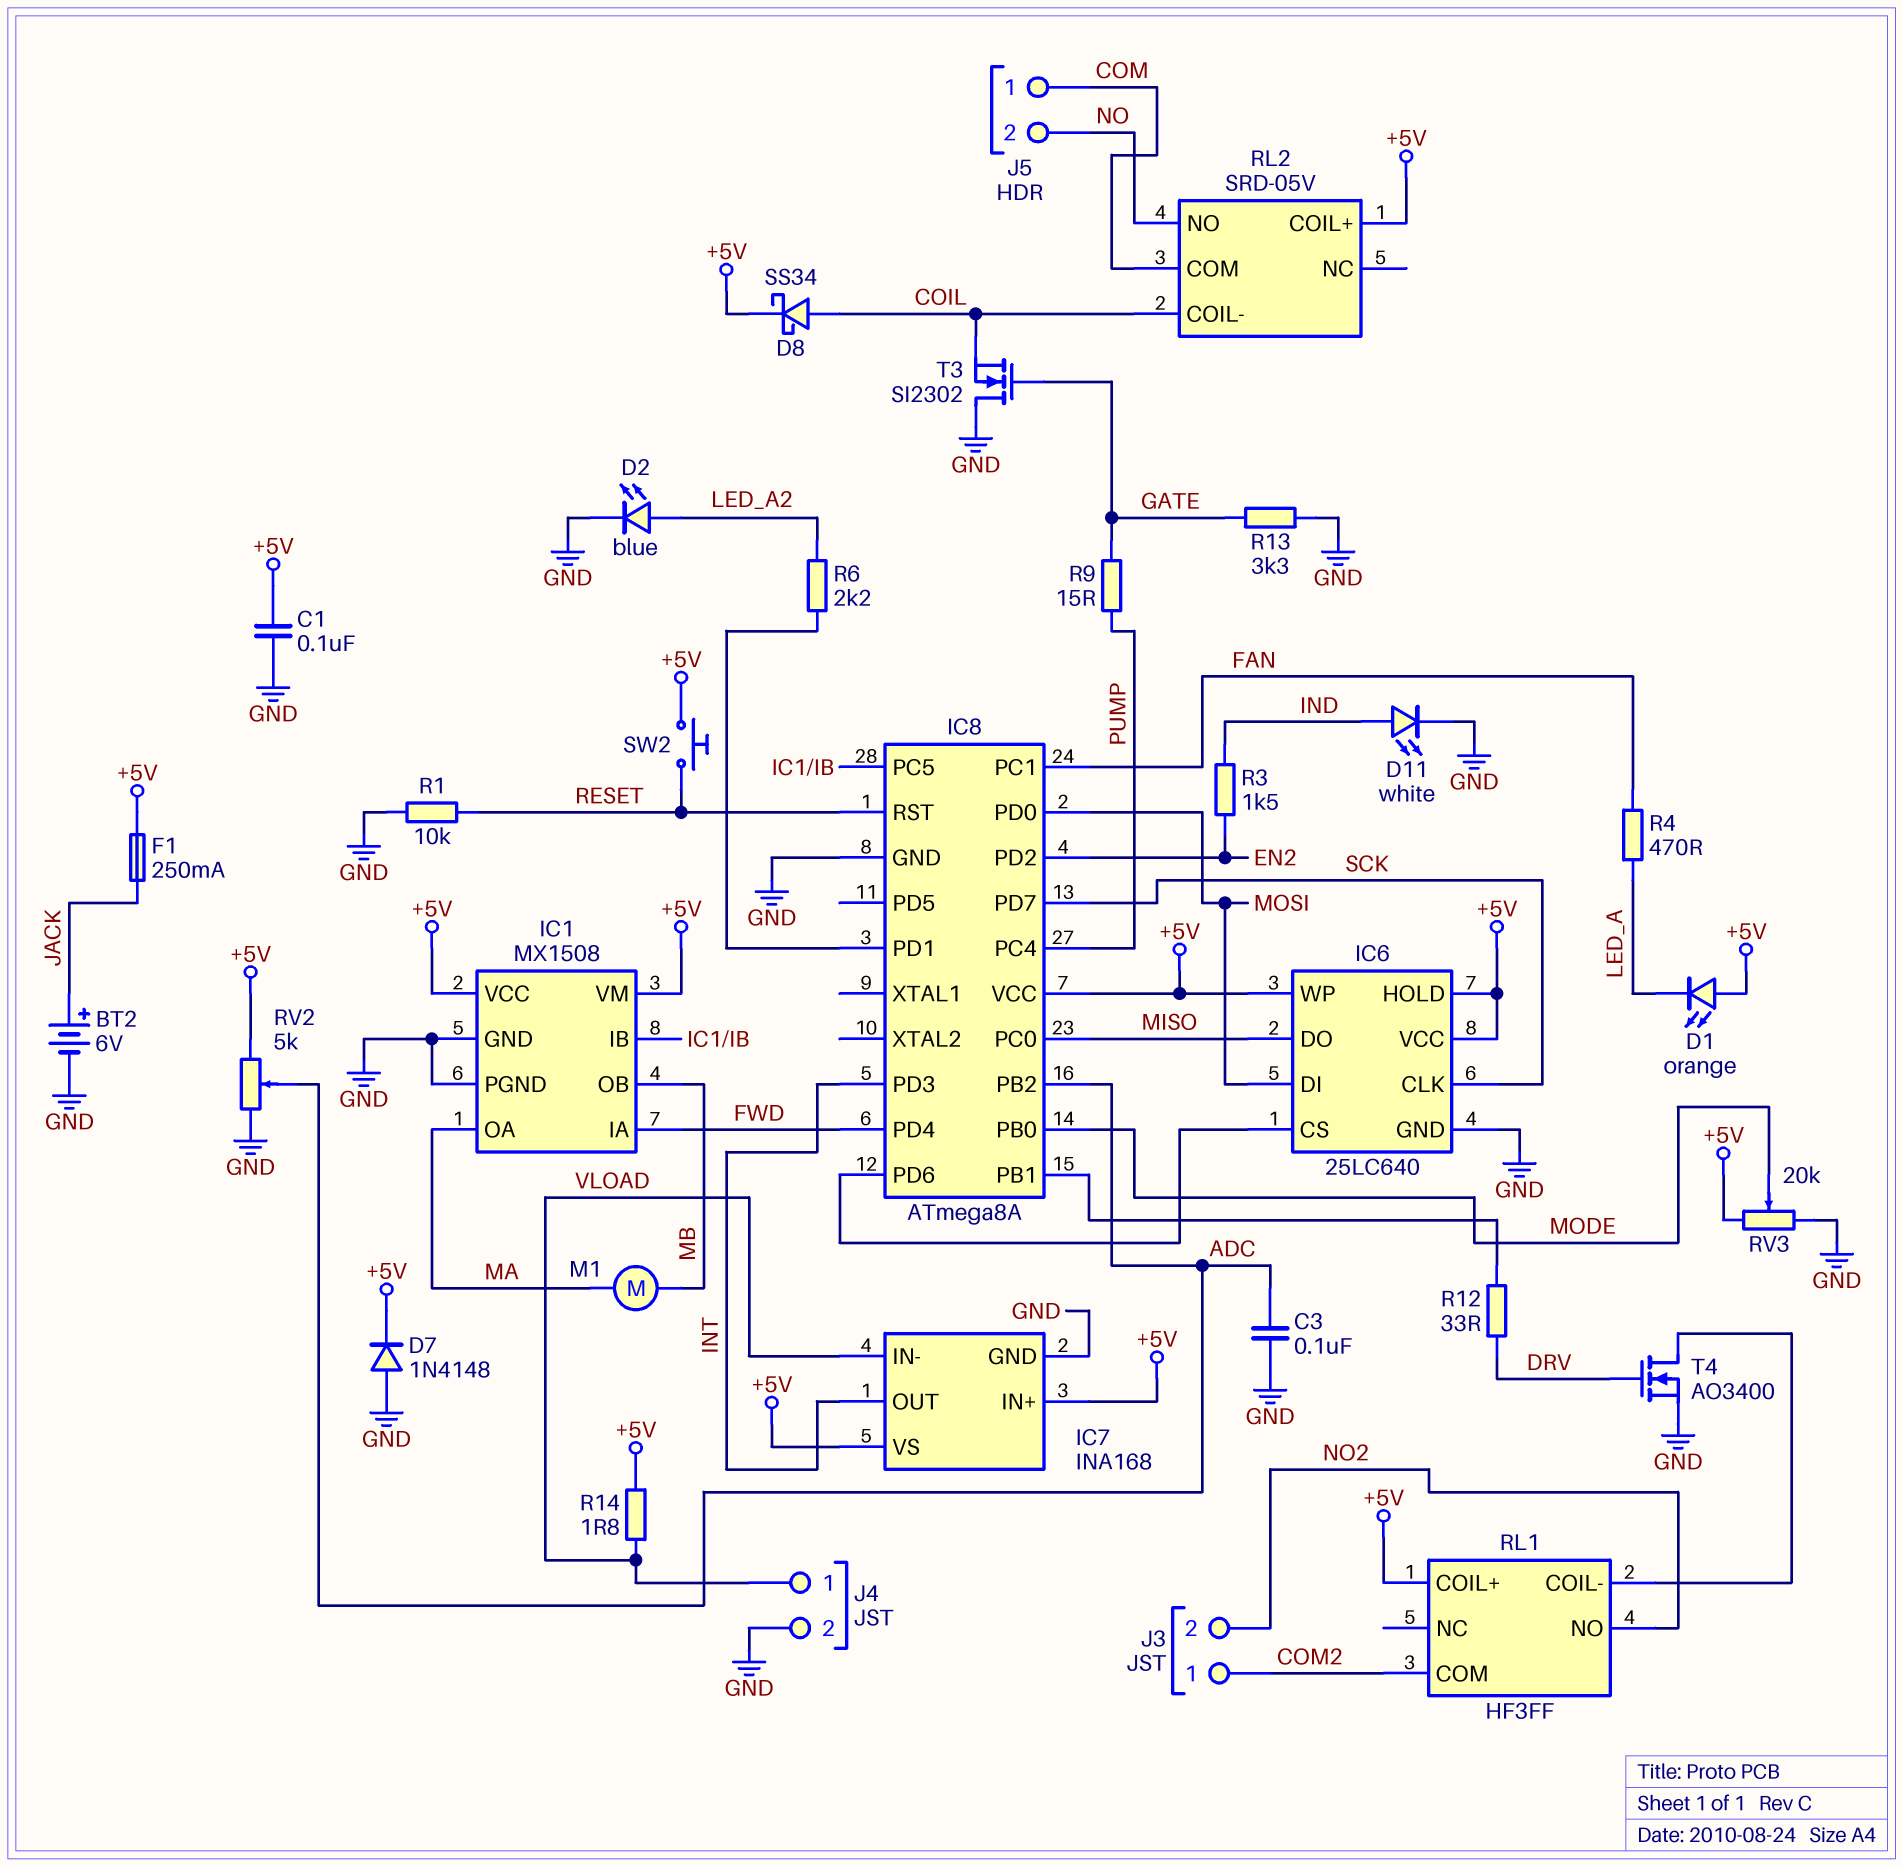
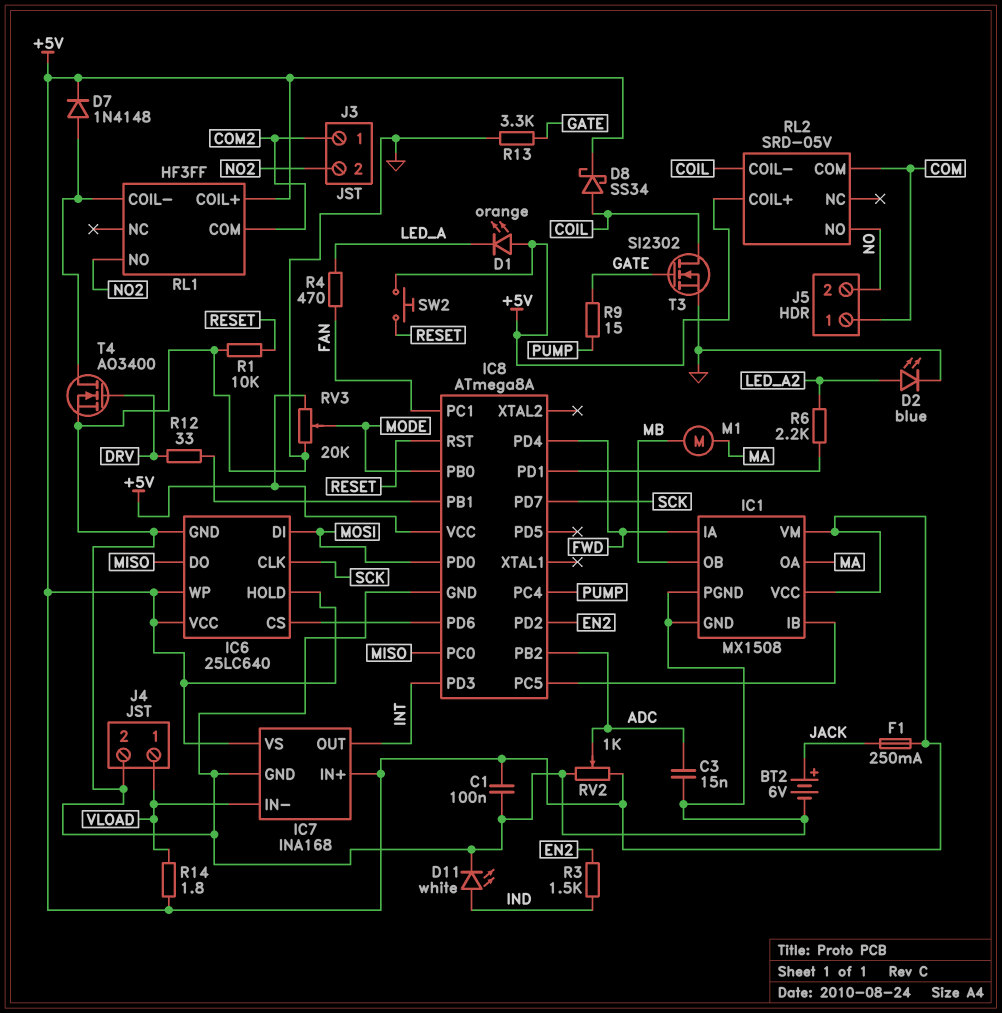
C3: 100nF (ADC, GND) -> 15nF (ADC, GND)
D7: diode 1N4148 (A GND, K +5V) -> diode 1N4148 (A RL1/COIL-, K +5V)
RV2: 5k (+5V, GND, wiper ADC) -> 1k (+5V, GND, wiper ADC)
T3: NMOS SI2302 (G GATE, D GND, S COIL) -> NMOS SI2302 (G GATE, D COIL, S GND)

